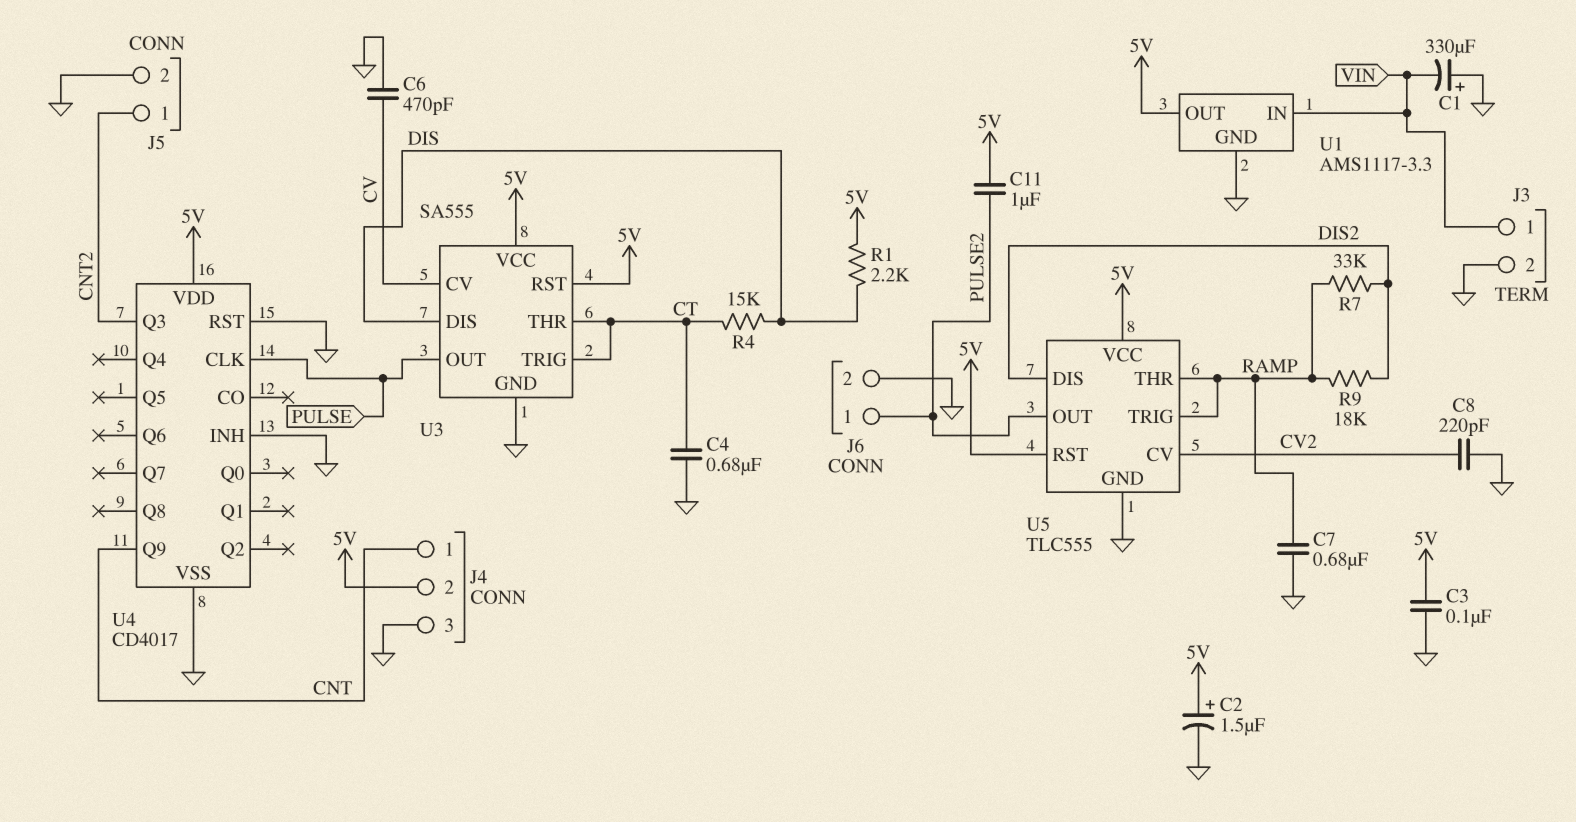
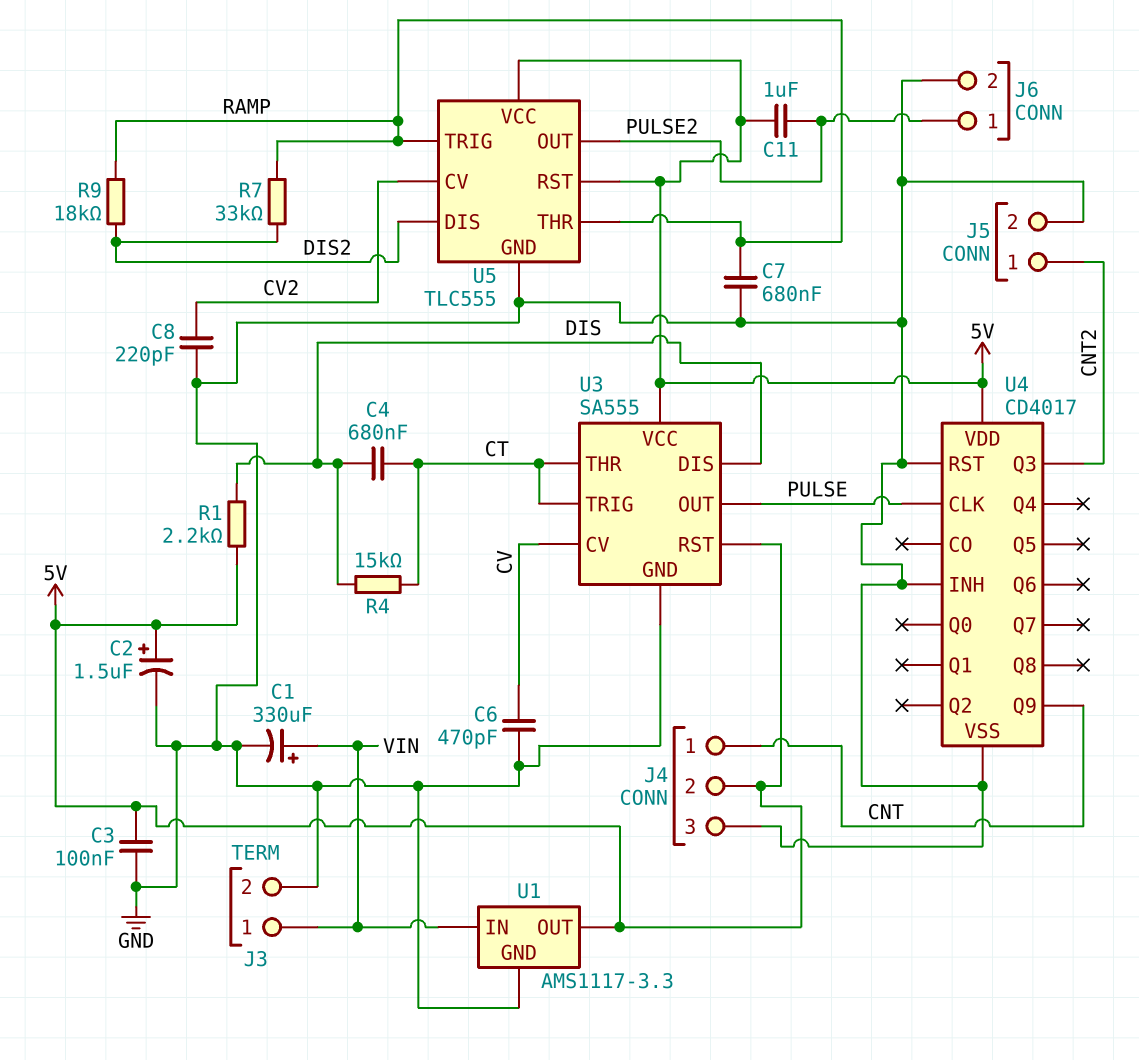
C1: 330uF (plus GND, minus VIN) -> 330uF (plus VIN, minus GND)
C4: 680nF (CT, GND) -> 680nF (CT, DIS)

